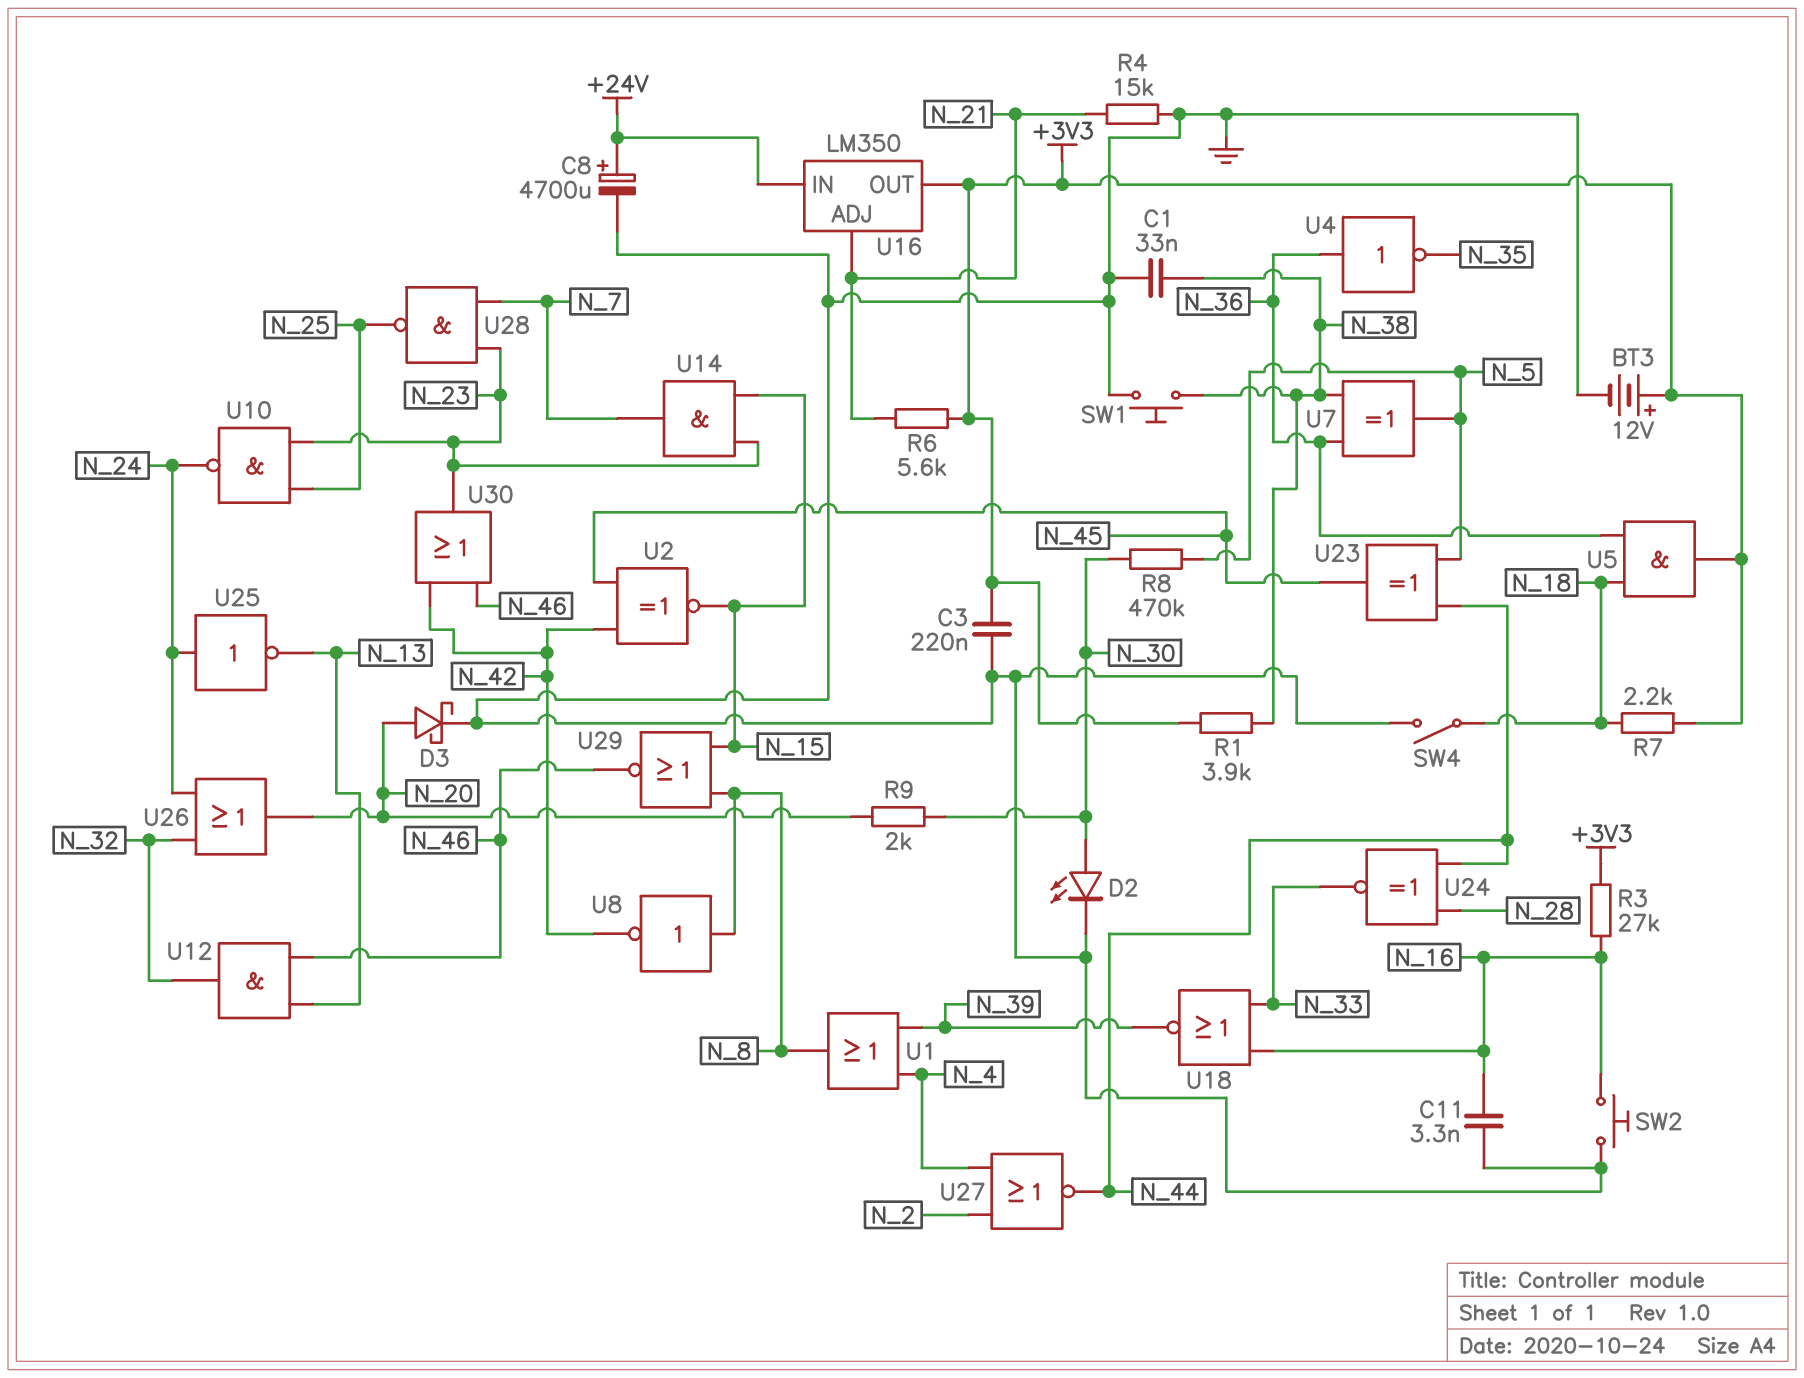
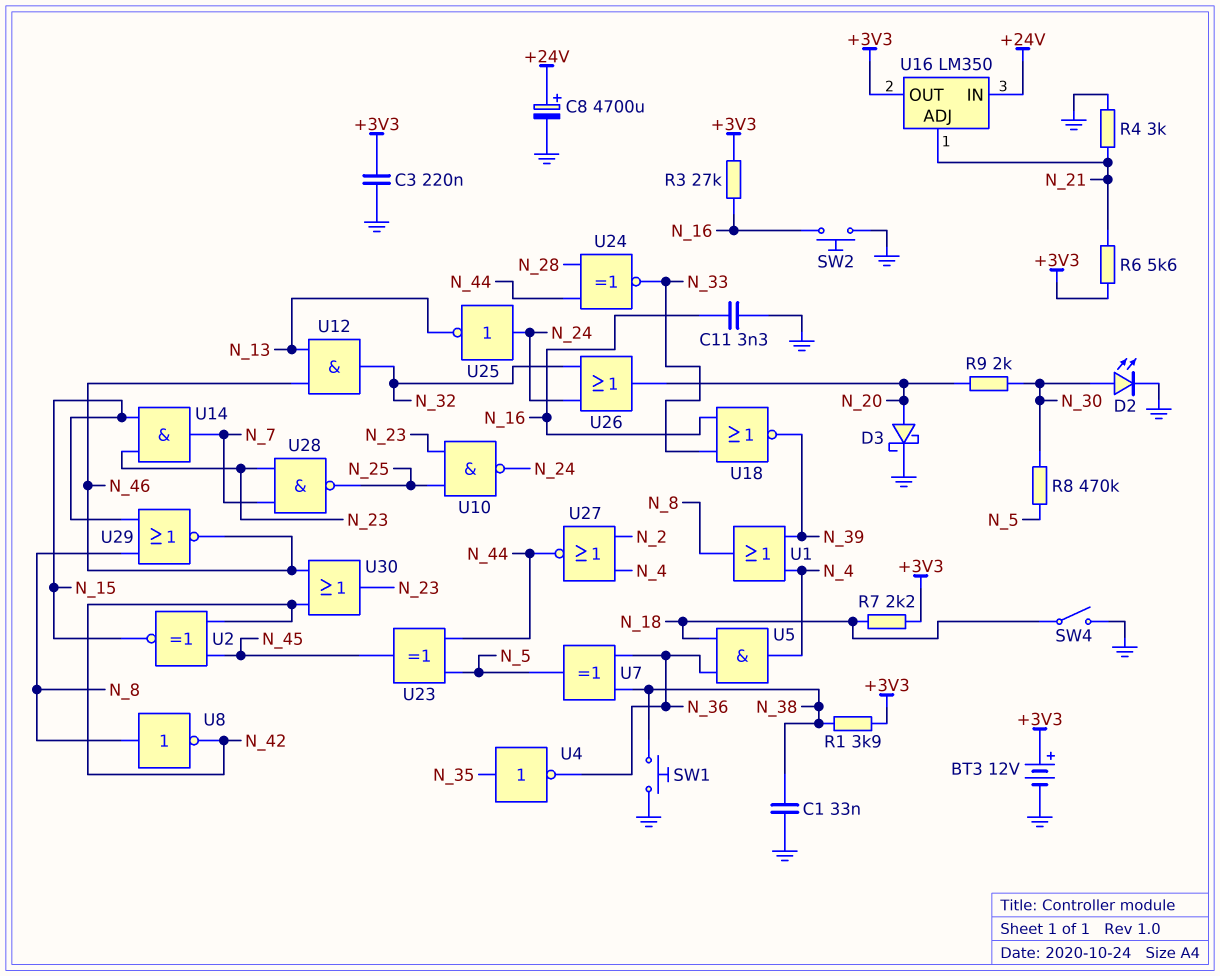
R4: 15k (GND, N_21) -> 3k (GND, N_21)
U4: NOT (in N_36, out N_35) -> NOT (in N_35, out N_36)
U5: AND (in N_18, in N_36, out +3V3) -> AND (in N_18, in N_36, out N_4)

